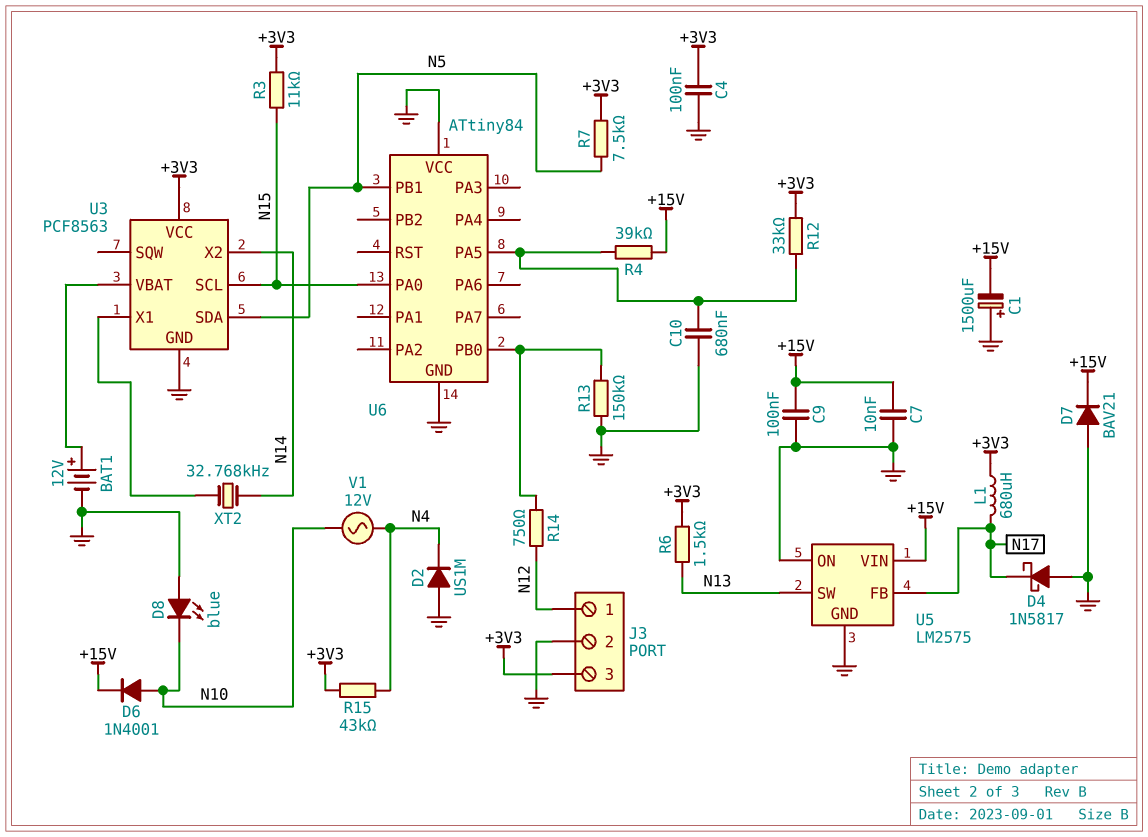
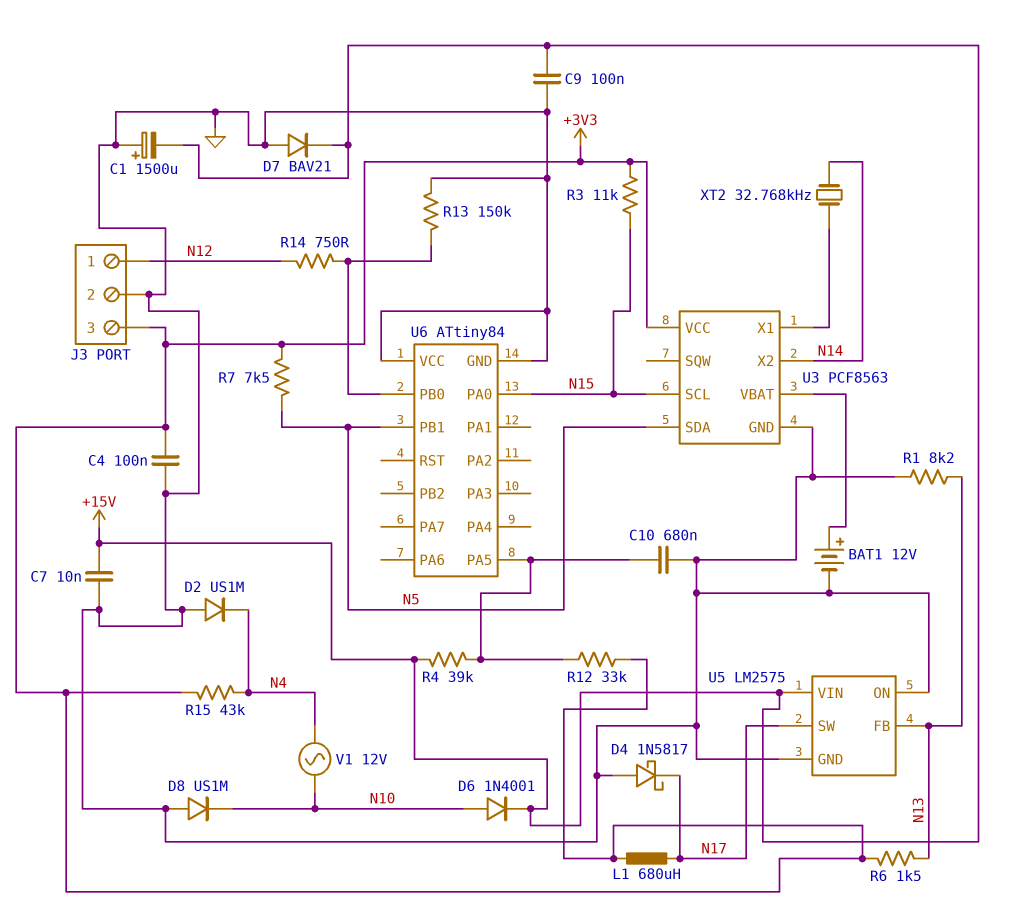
D8: LED blue (A GND, K N10) -> diode US1M (A GND, K N10)
R1: none -> 8.2k (GND, N13)
U5 pin FB: N17 -> N13
U5 pin SW: N13 -> N17

